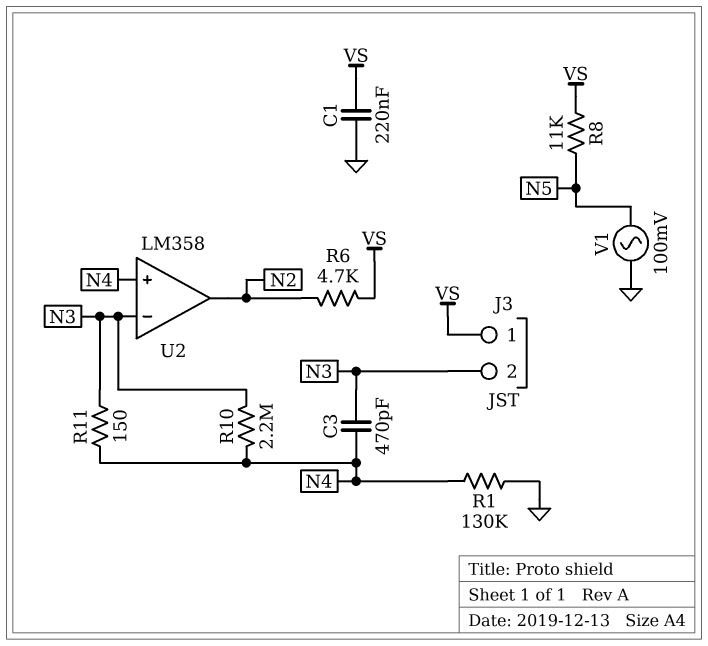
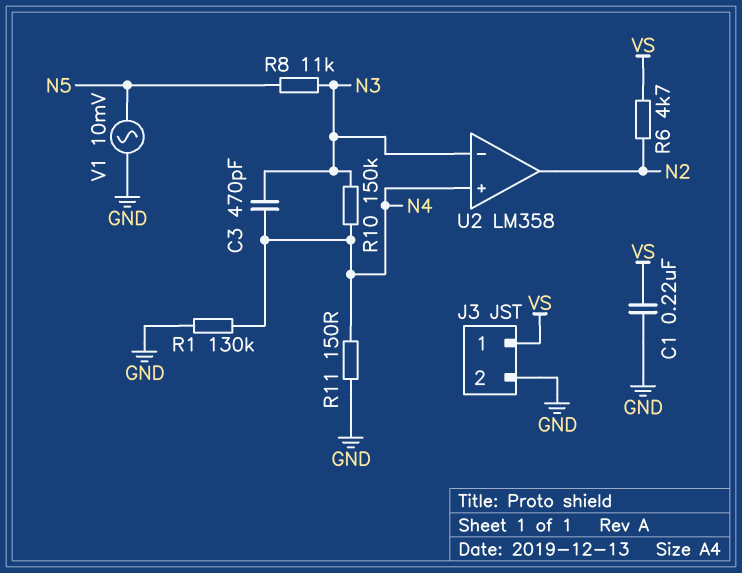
J3 pin 2: N3 -> GND
R8: 11k (N5, VS) -> 11k (N3, N5)
R10: 2.2M (N3, N4) -> 150k (N3, N4)
R11: 150 (N3, N4) -> 150 (GND, N4)
V1: AC 100mV (GND, N5) -> AC 10mV (GND, N5)

